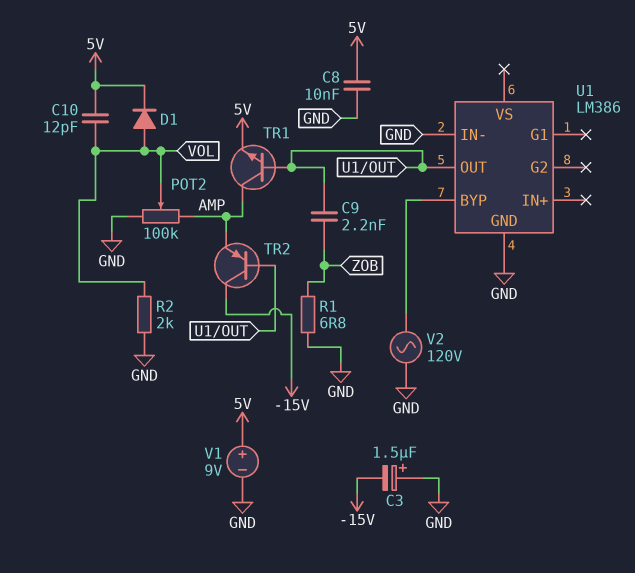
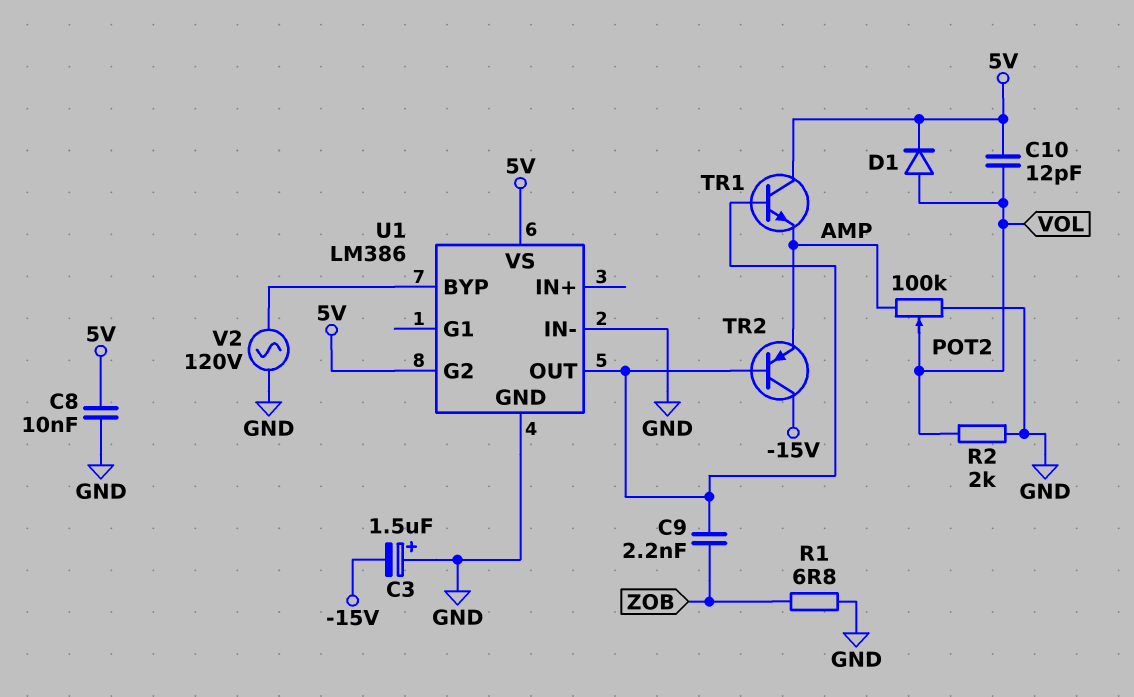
TR1: NPN (B U1/OUT, C AMP, E 5V) -> NPN (B U1/OUT, C 5V, E AMP)
U1 pin G2: none -> 5V
U1 pin VS: none -> 5V
V1: 9V (plus 5V, minus GND) -> none

